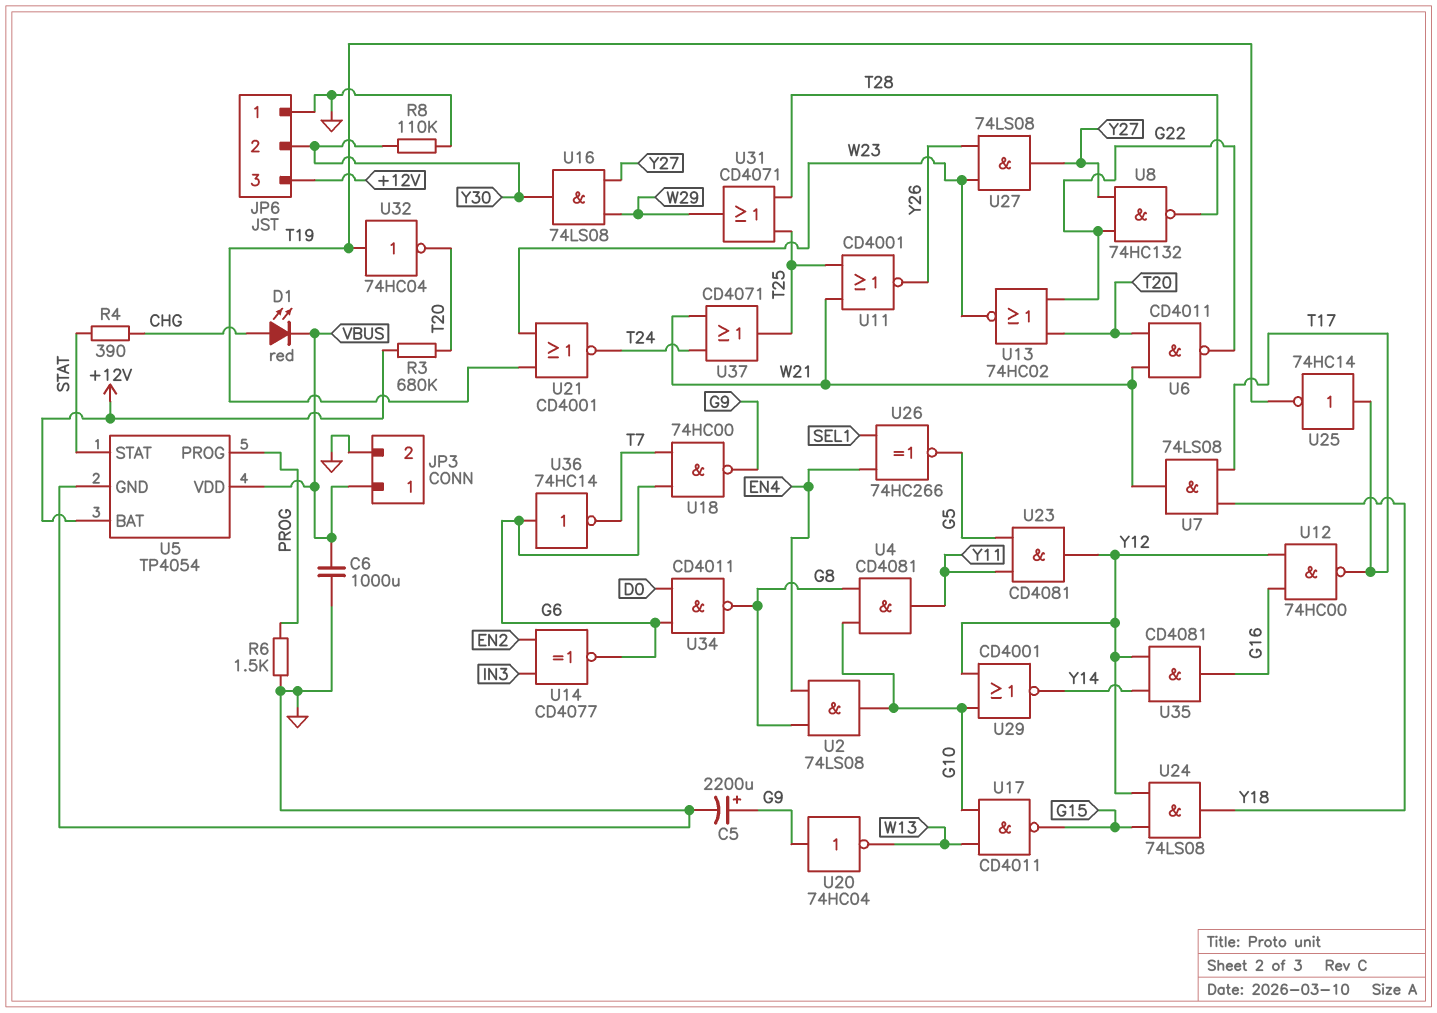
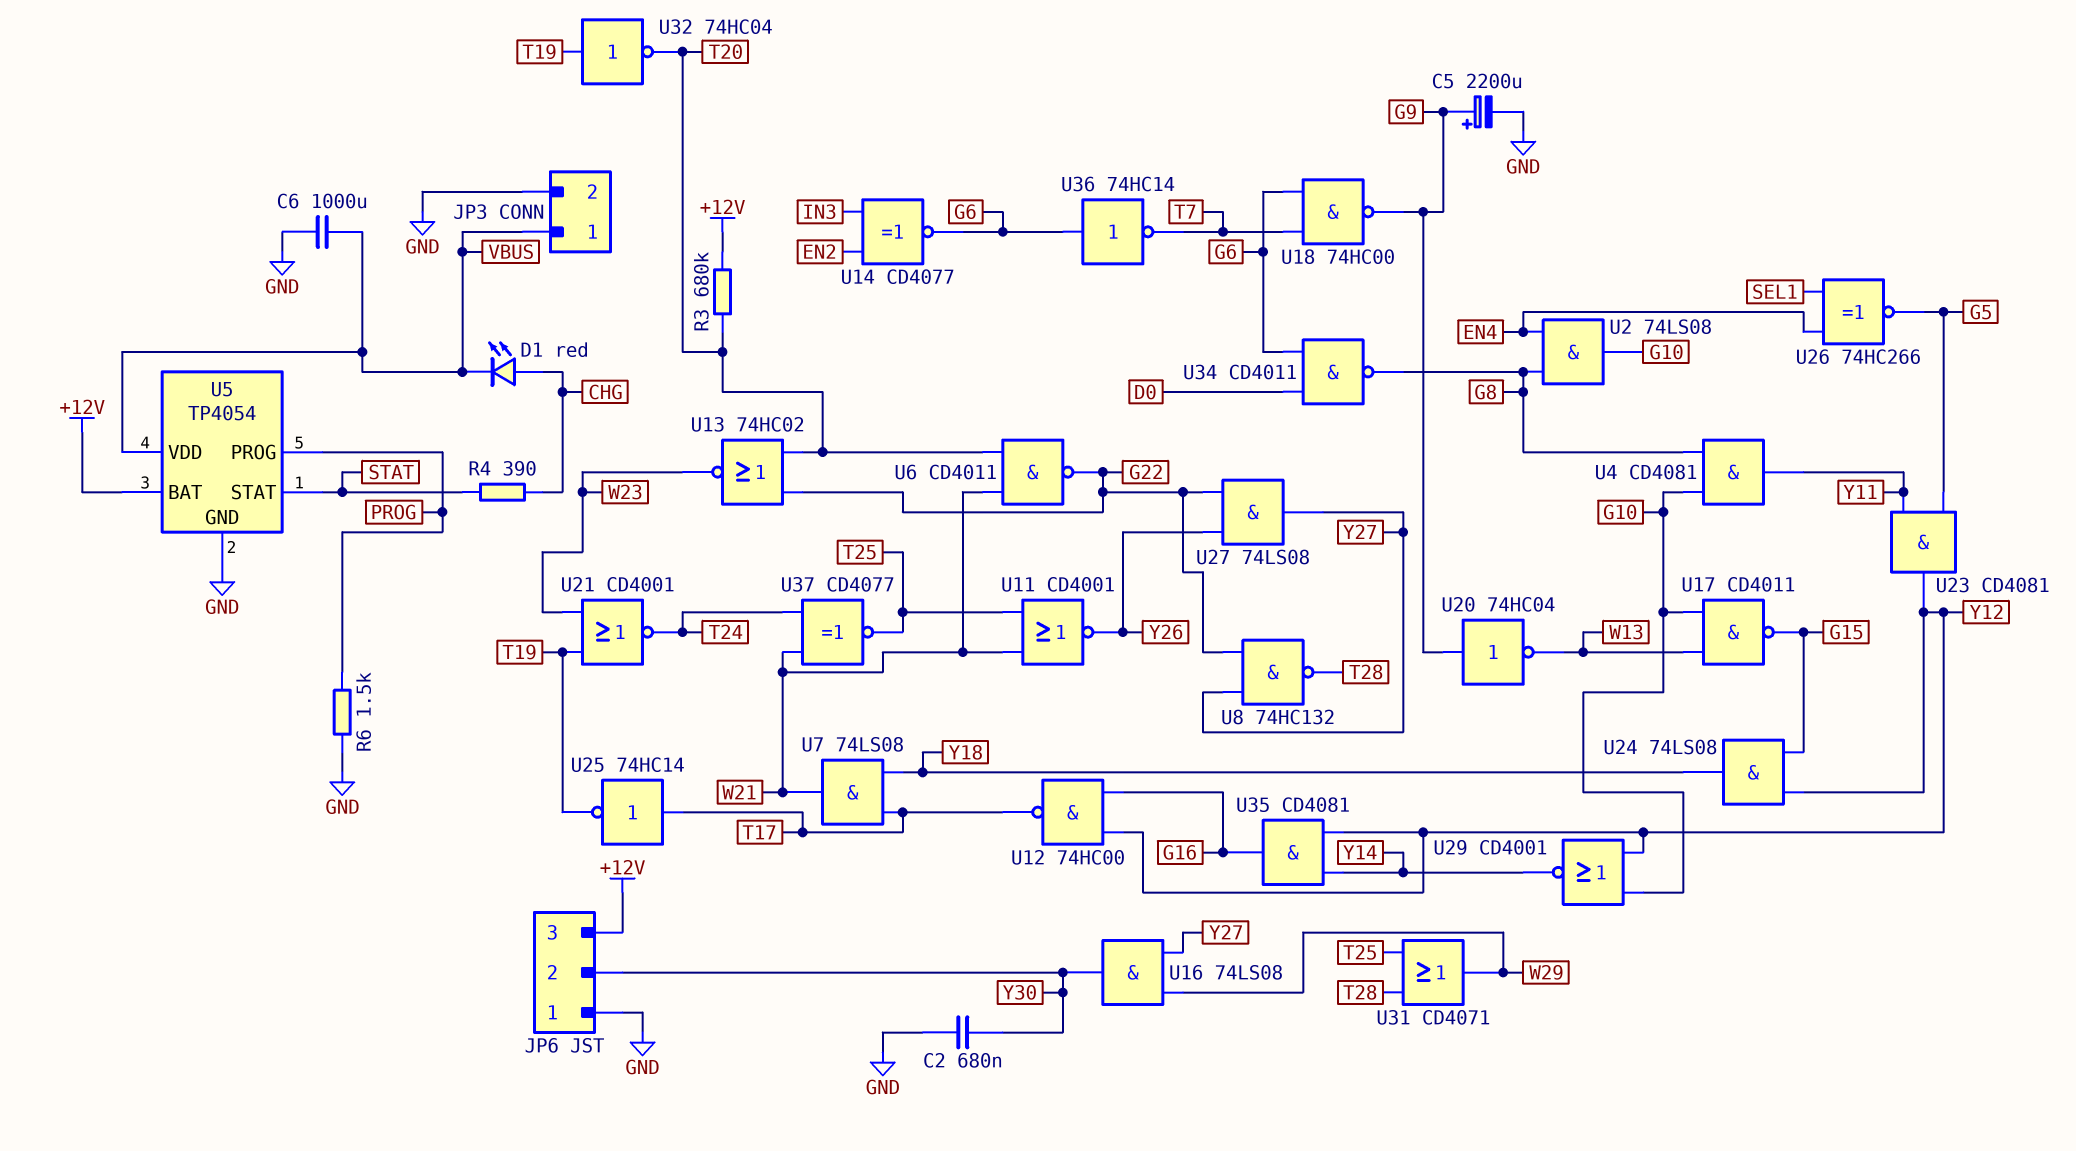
C2: none -> 680nF (GND, Y30)
R8: 110k (GND, Y30) -> none
U27: AND 74LS08 (in W23, in Y26, out Y27) -> AND 74LS08 (in G22, in Y26, out Y27)
U37: OR CD4071 (in T24, in W21, out T25) -> XNOR CD4077 (in T24, in W21, out T25)

